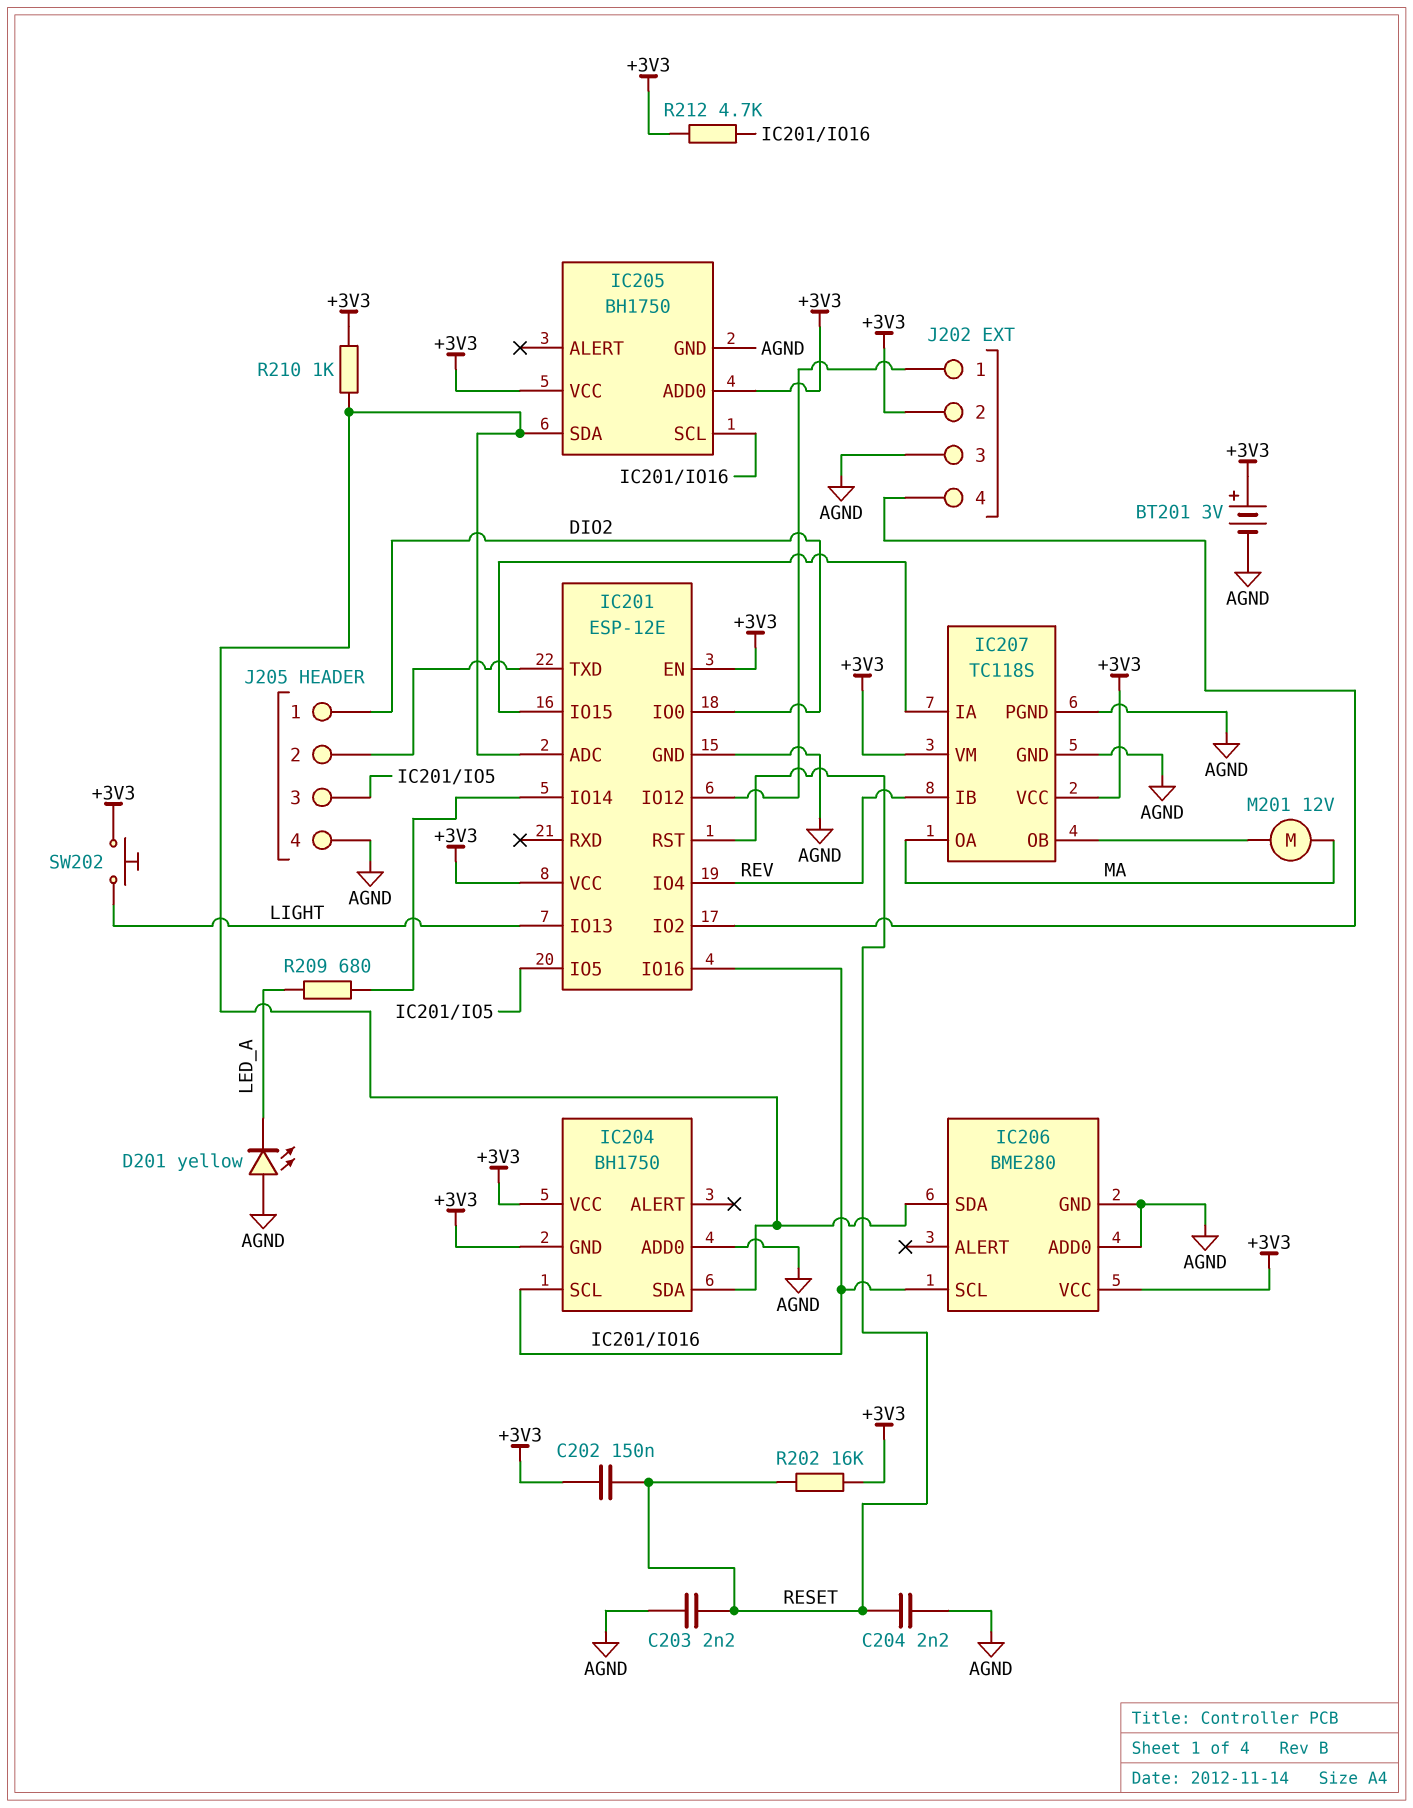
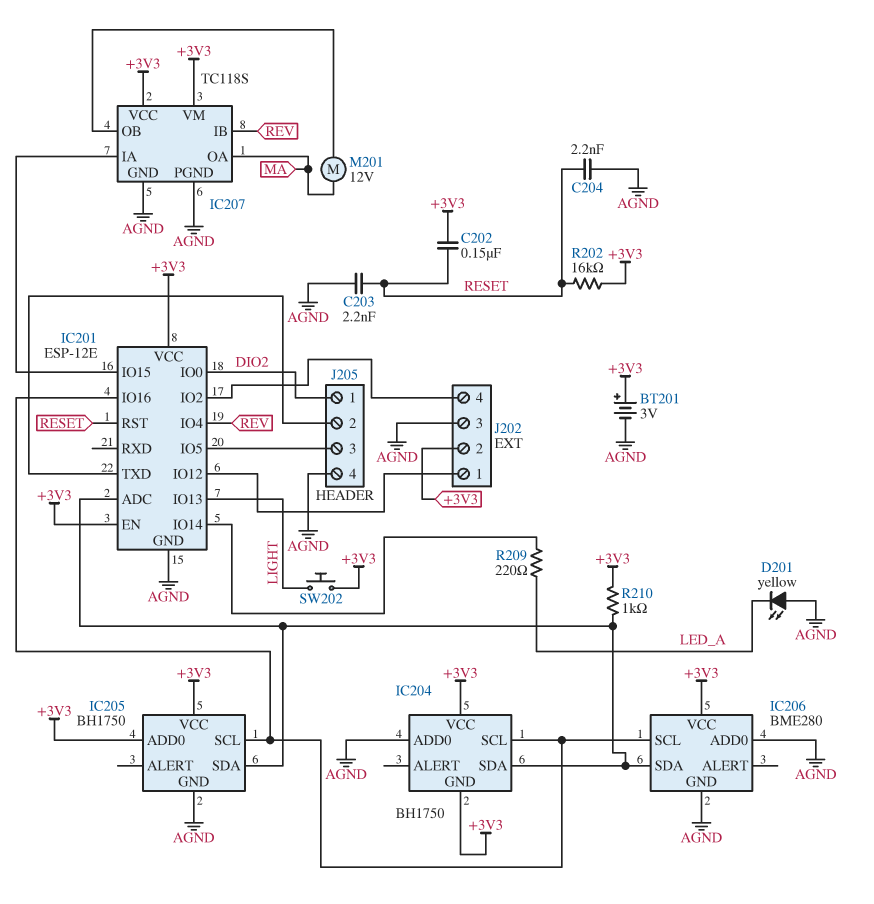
R209: 680 (IC201/IO14, LED_A) -> 220 (IC201/IO14, LED_A)
R212: 4.7k (+3V3, IC201/IO16) -> none

